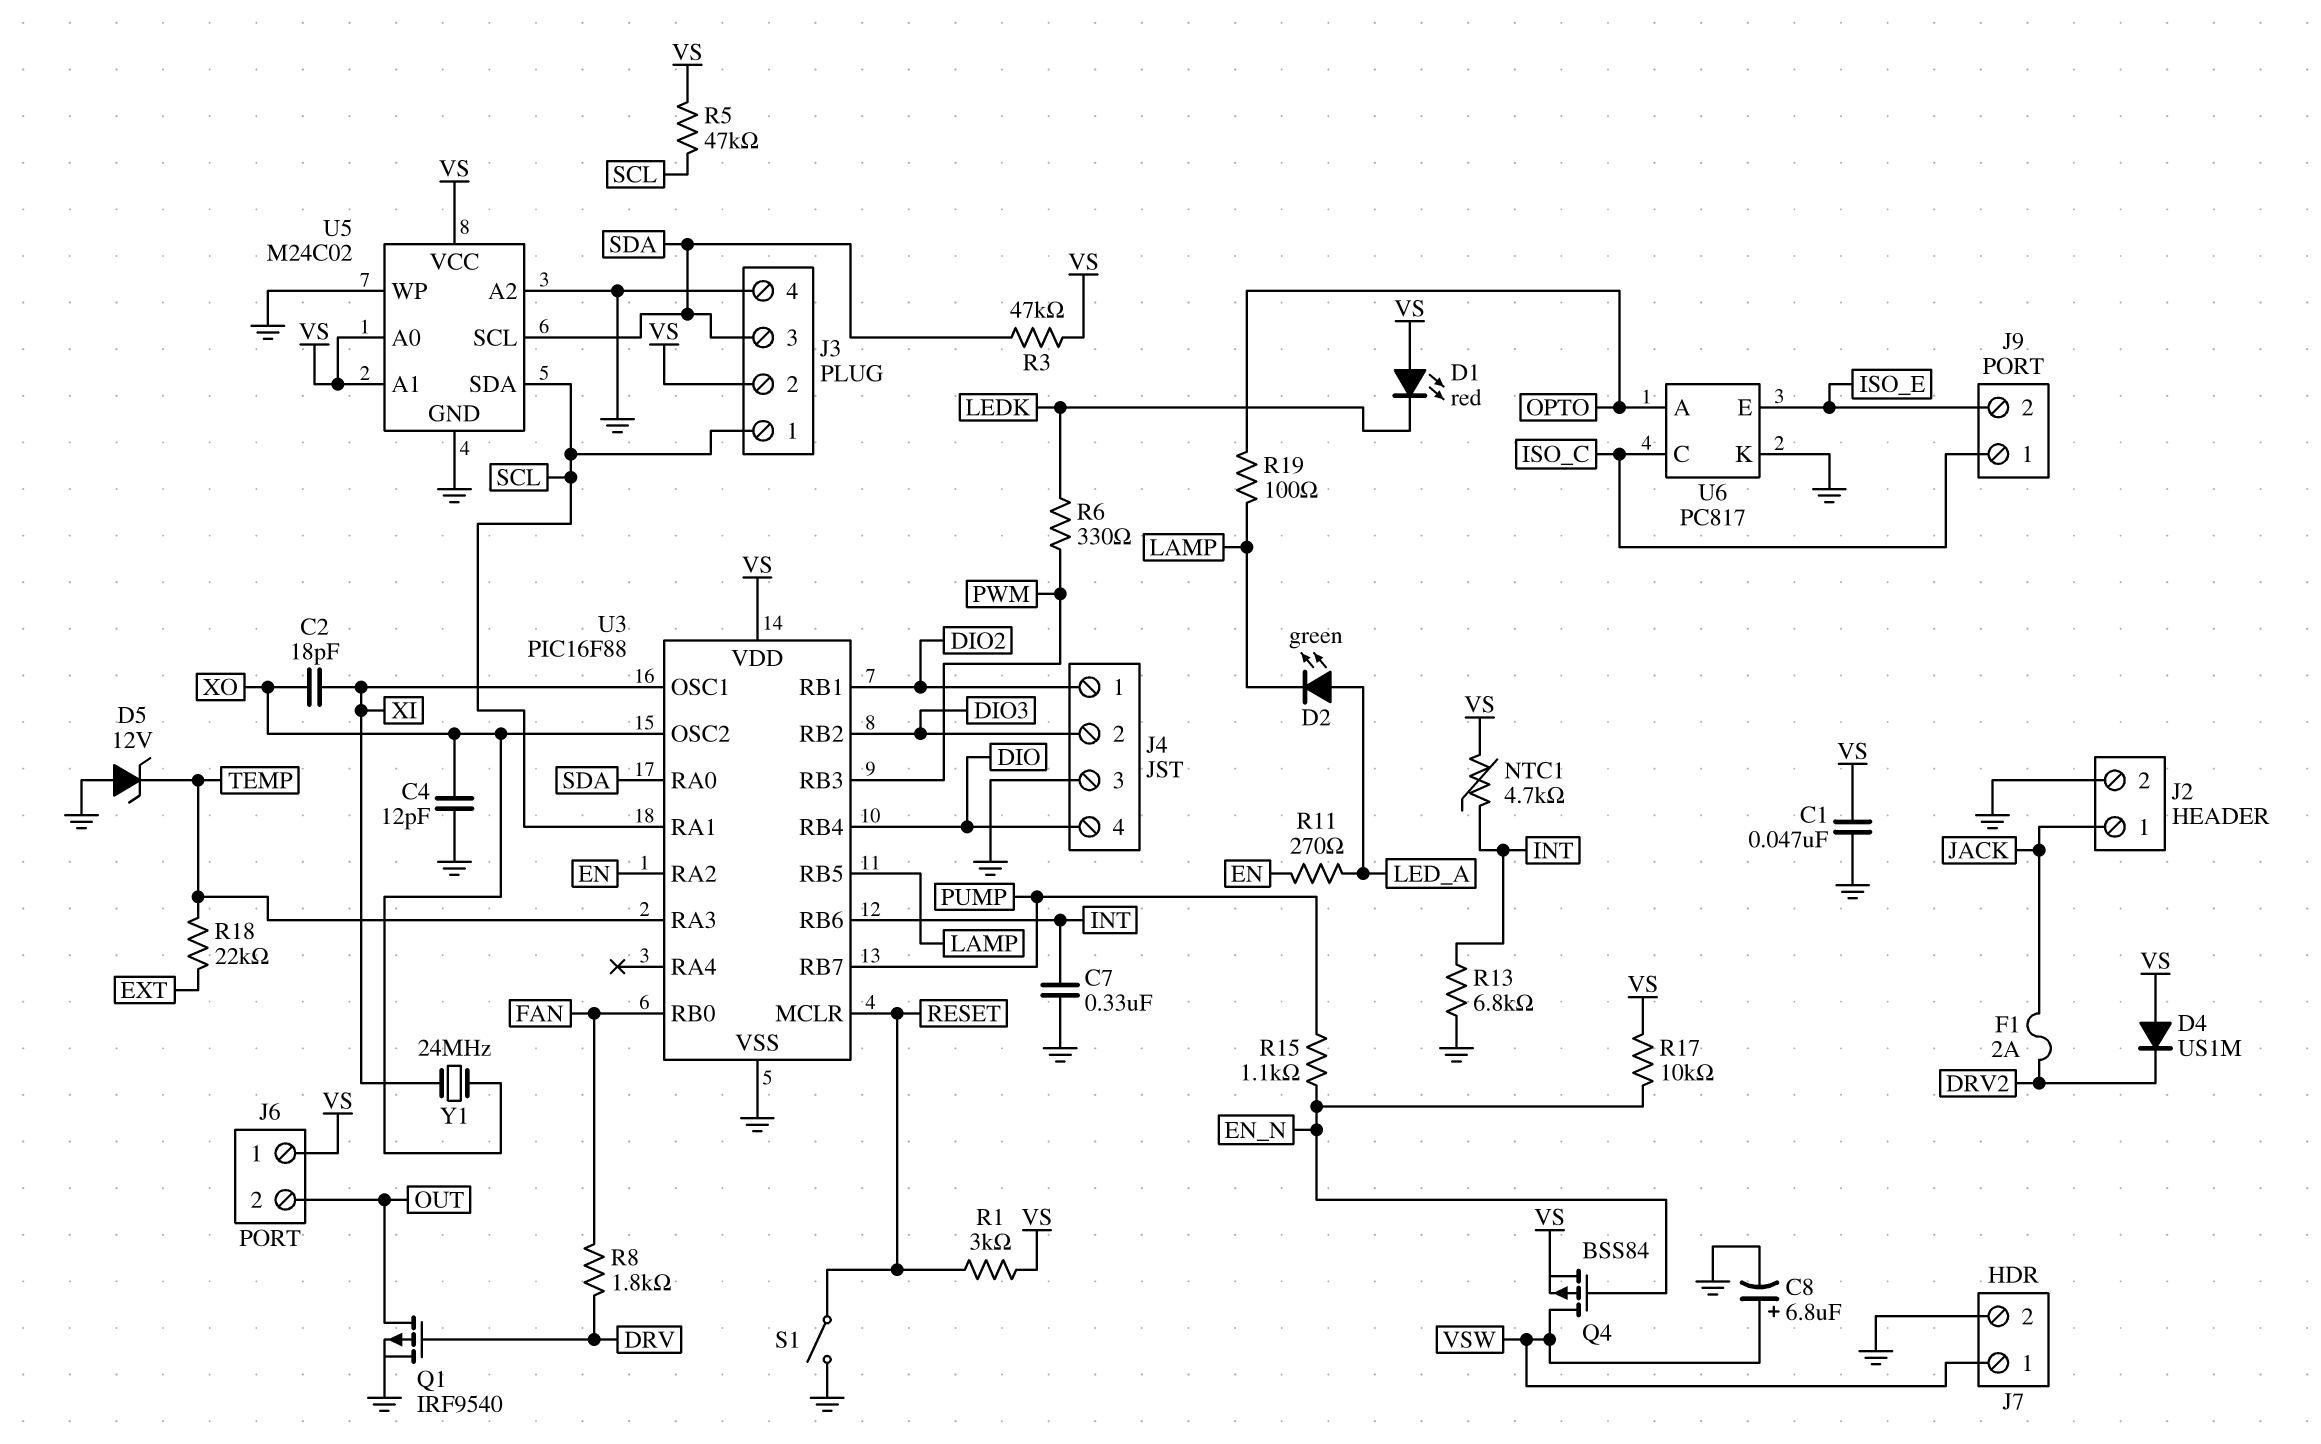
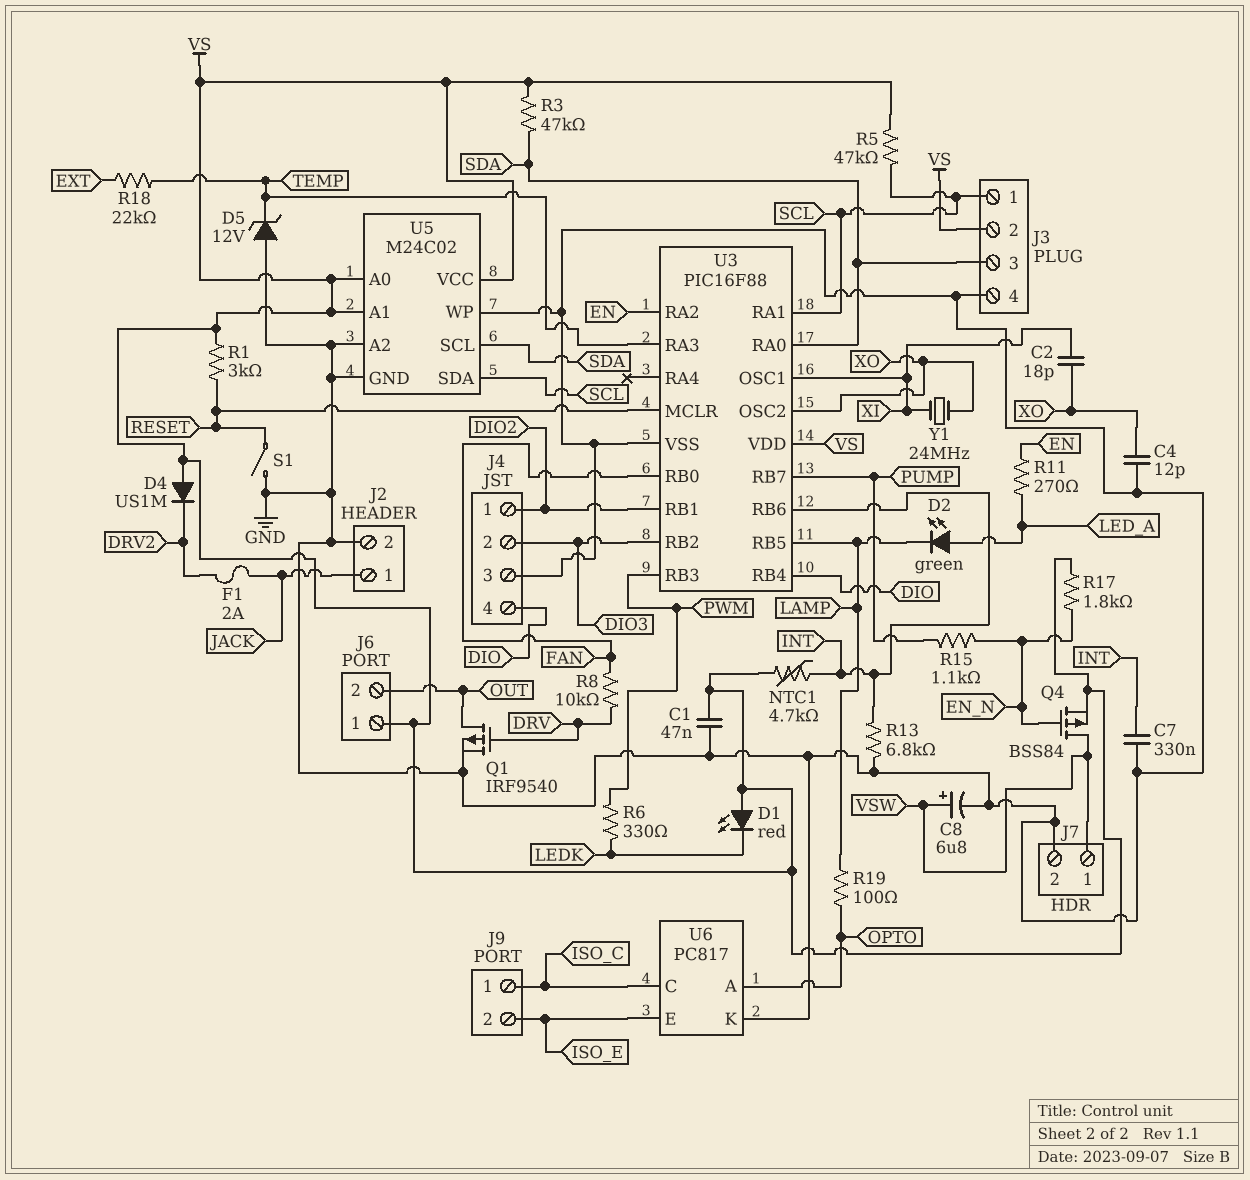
R8: 1.8k (DRV, FAN) -> 10k (DRV, FAN)
R17: 10k (EN_N, VS) -> 1.8k (EN_N, VS)

